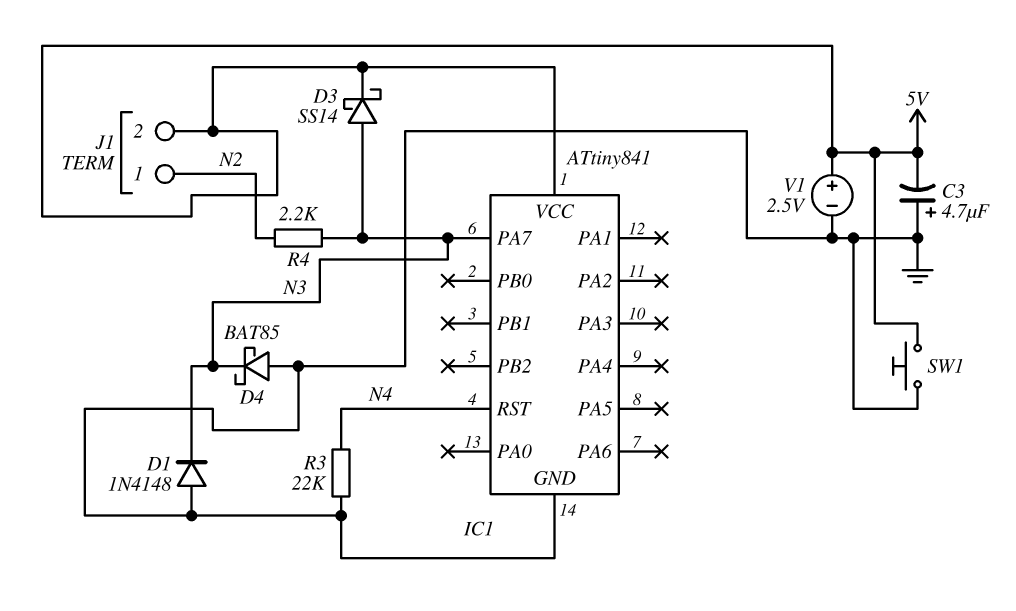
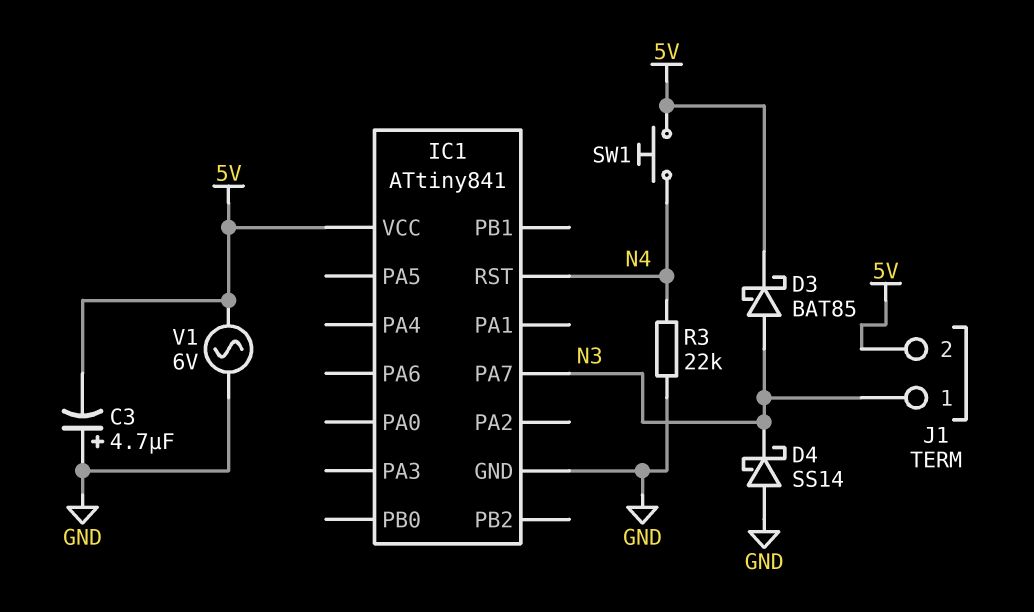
D1: diode 1N4148 (A GND, K N3) -> none
D3: schottky SS14 (A N3, K 5V) -> schottky BAT85 (A N3, K 5V)
D4: schottky BAT85 (A GND, K N3) -> schottky SS14 (A GND, K N3)
J1 pin 1: N2 -> N3
R4: 2.2k (N2, N3) -> none
SW1: button (5V, GND) -> button (5V, N4)
V1: 2.5V (plus 5V, minus GND) -> AC 6V (5V, GND)

